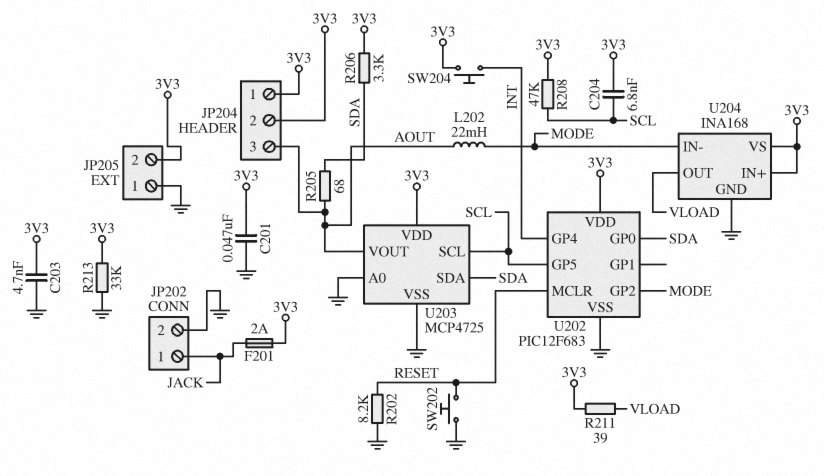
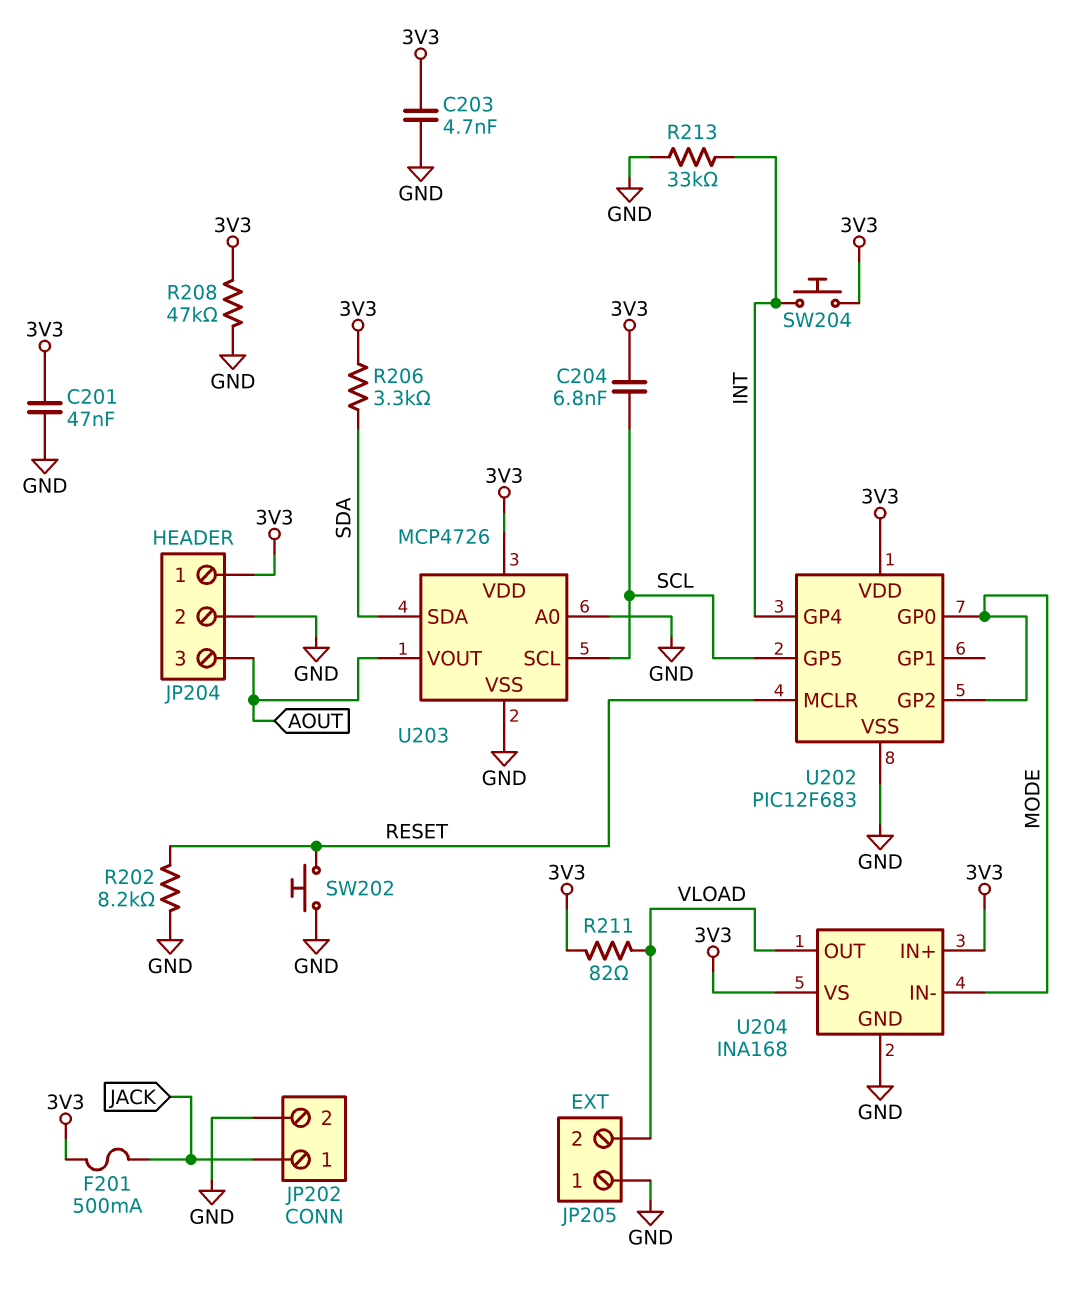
F201: 2A (3V3, JACK) -> 500mA (3V3, JACK)
JP204 pin 2: 3V3 -> GND
JP205 pin 2: 3V3 -> VLOAD
L202: 22mH (AOUT, MODE) -> none
R205: 68 (AOUT, SDA) -> none
R208: 47k (3V3, SCL) -> 47k (3V3, GND)
R211: 39 (3V3, VLOAD) -> 82 (3V3, VLOAD)
R213: 33k (3V3, GND) -> 33k (GND, INT)
U202 pin GP0: SDA -> MODE
U203: MCP4725 -> MCP4726

